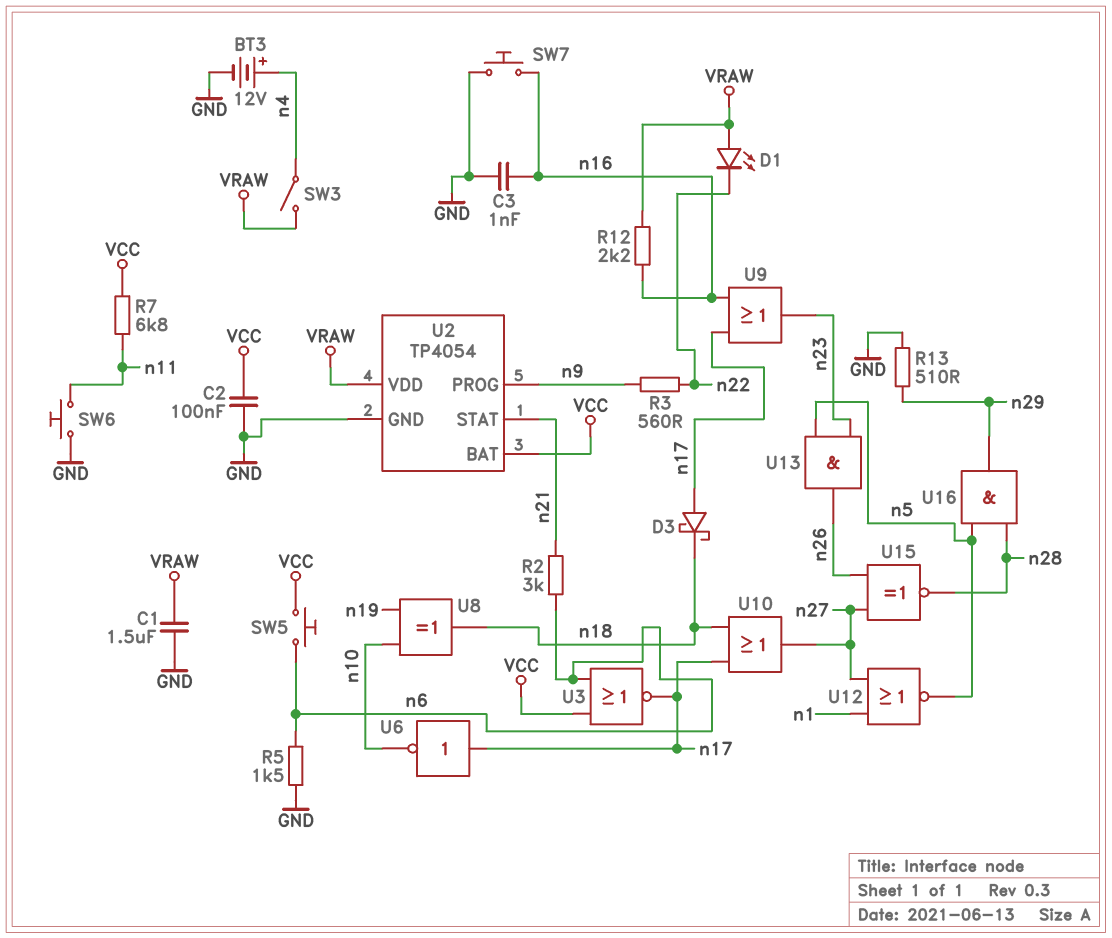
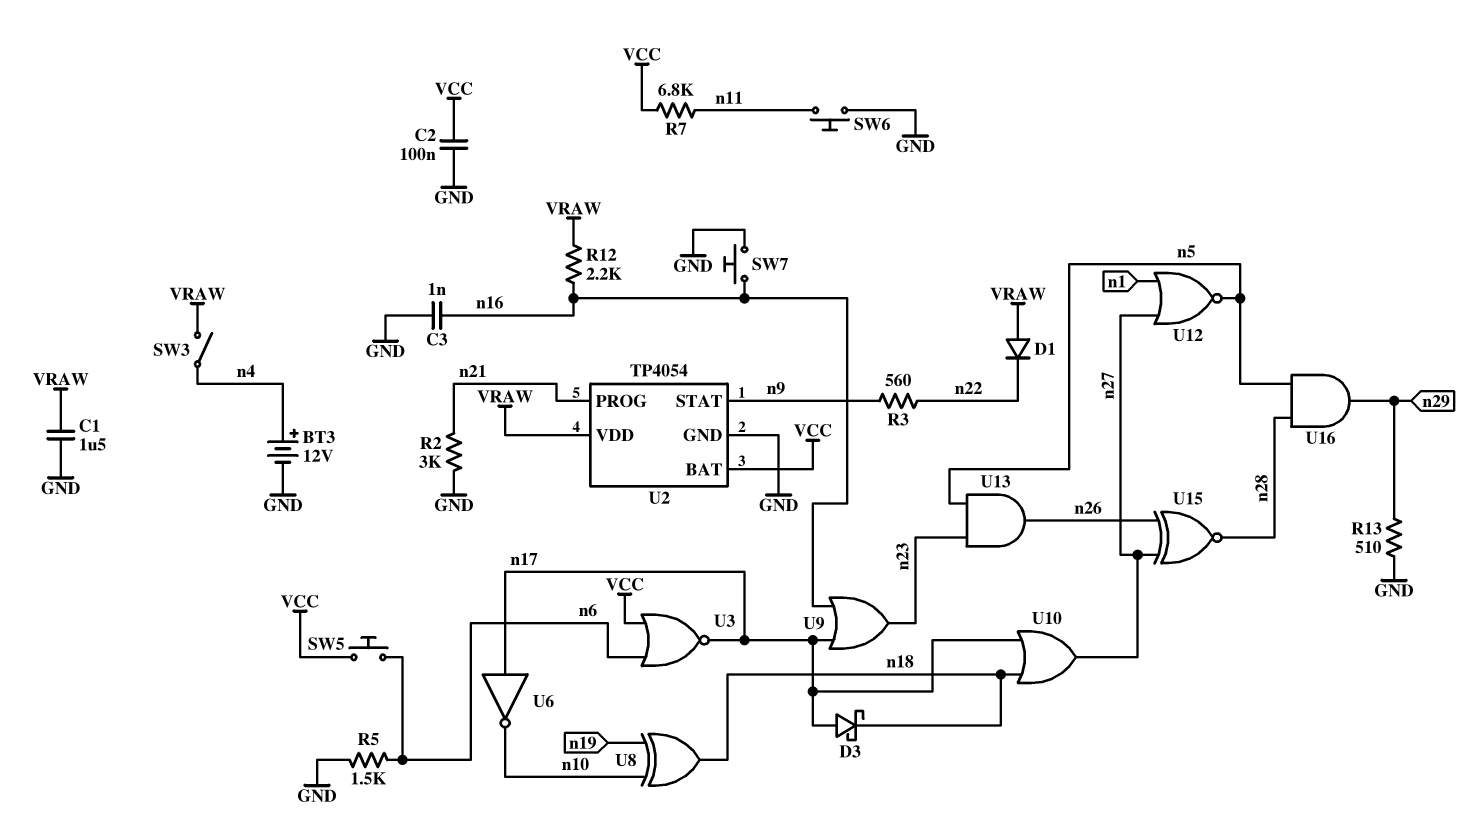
D1: LED (A VRAW, K n22) -> diode (A VRAW, K n22)
R2: 3k (n6, n21) -> 3k (GND, n21)
U2 pin PROG: n9 -> n21
U2 pin STAT: n21 -> n9

